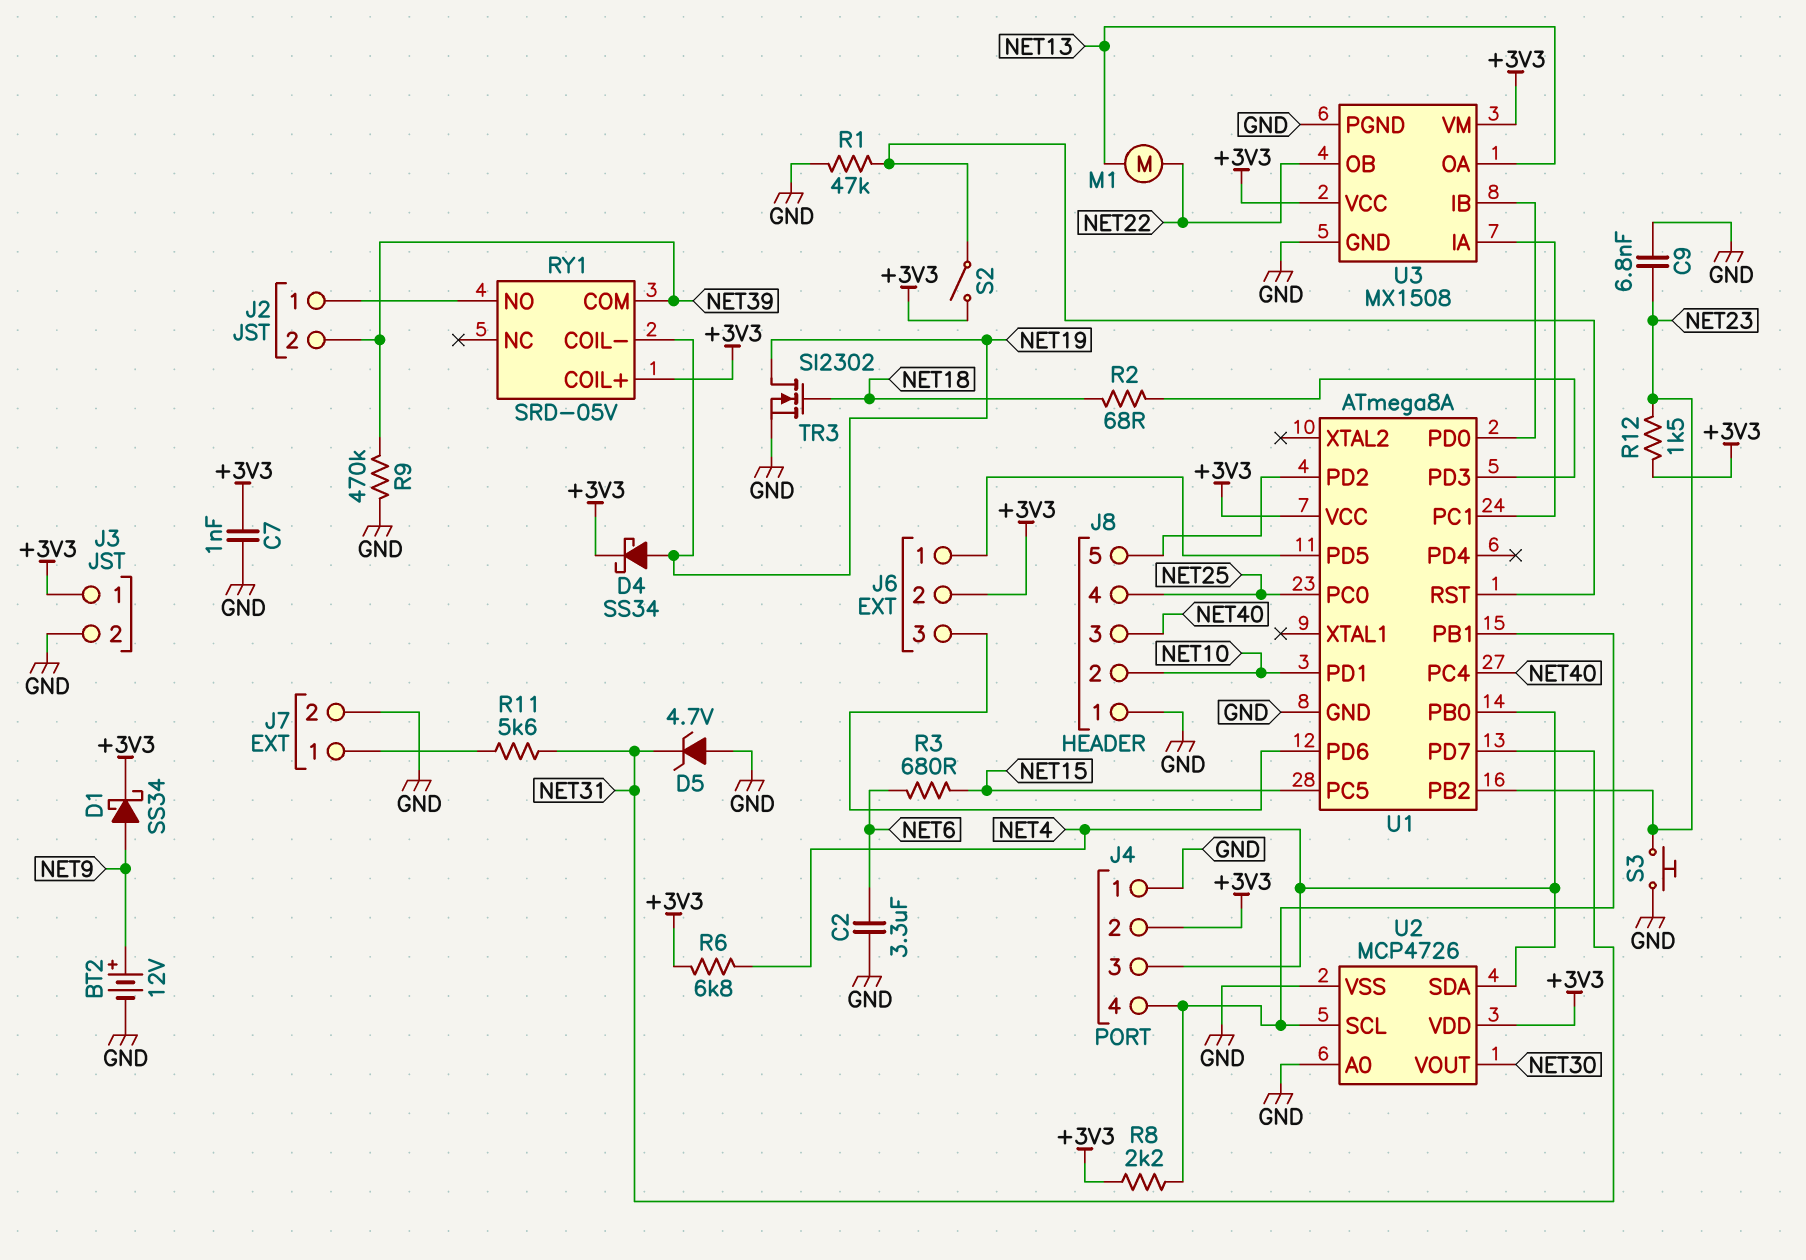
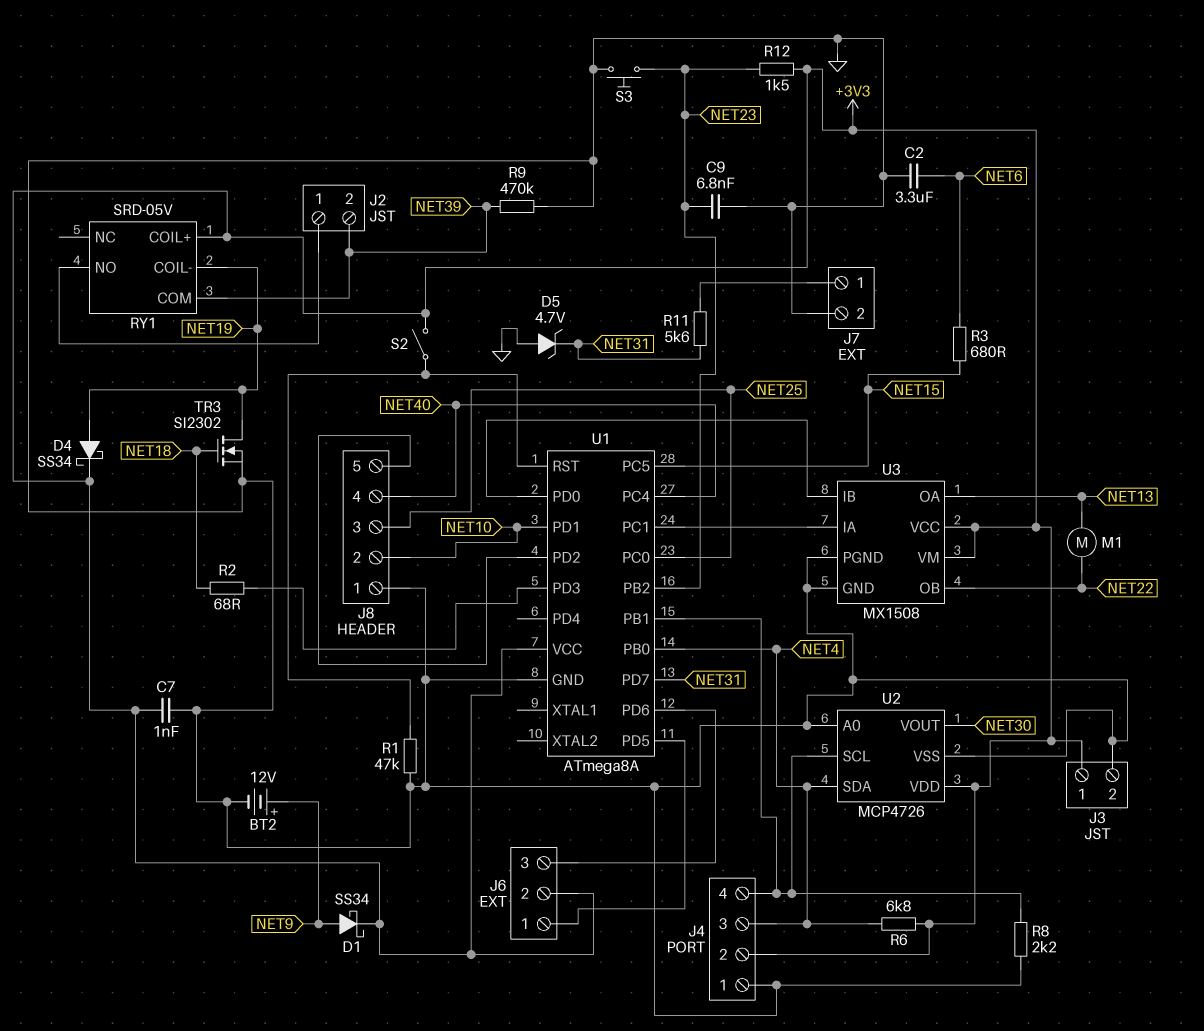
J8 pin 3: NET40 -> NET25
J8 pin 4: NET25 -> NET40
R8: 2.2k (+3V3, J4/4) -> 2.2k (GND, J4/4)

